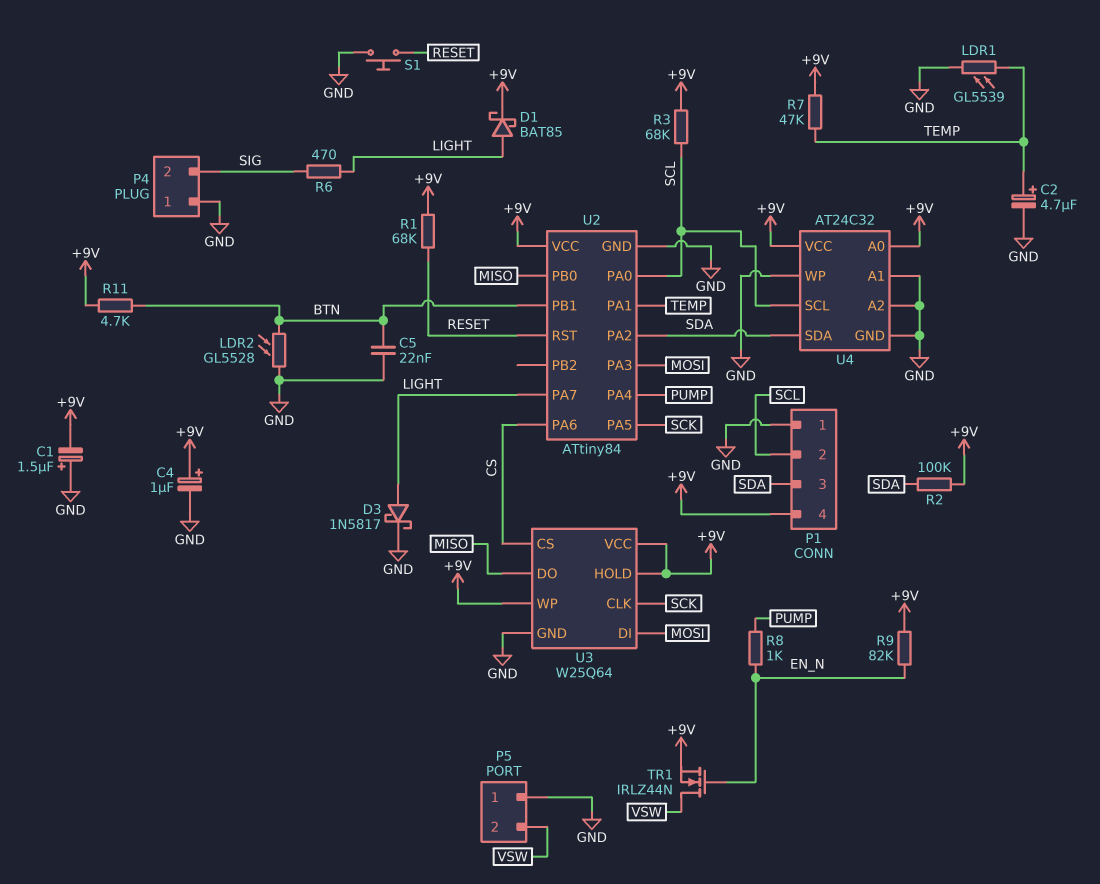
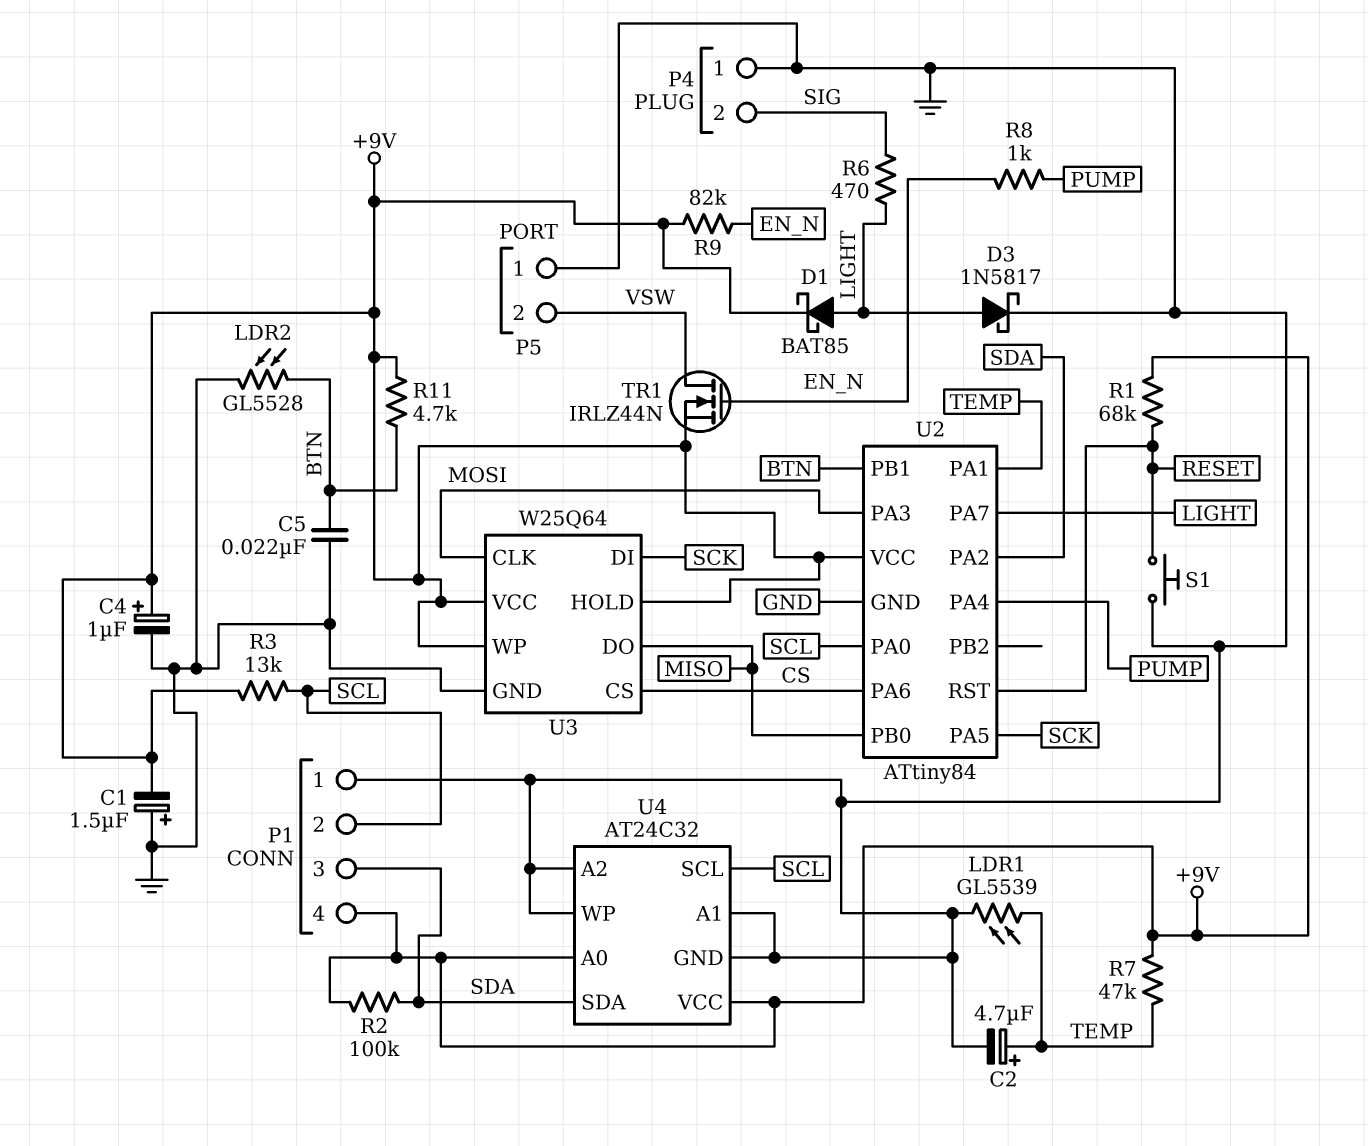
R3: 68k (+9V, SCL) -> 13k (+9V, SCL)
U3 pin CLK: SCK -> MOSI
U3 pin DI: MOSI -> SCK

